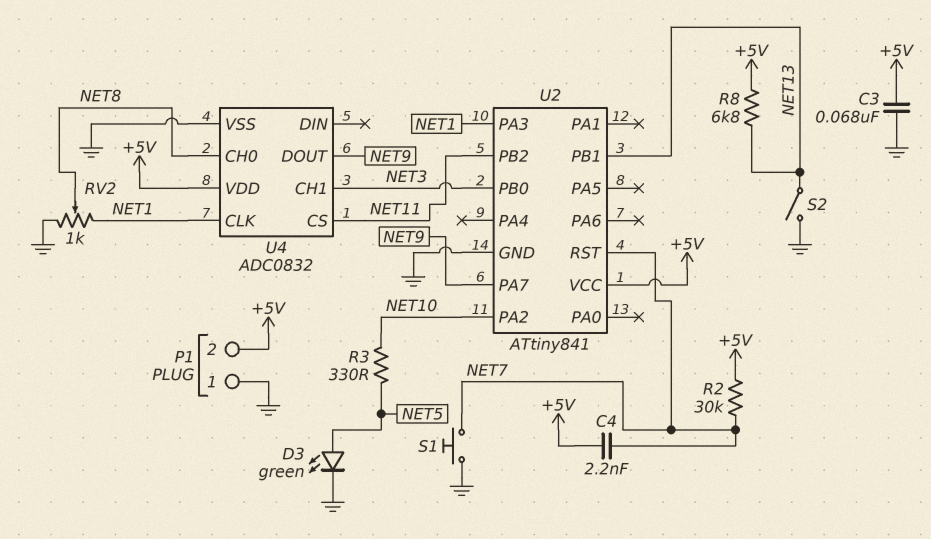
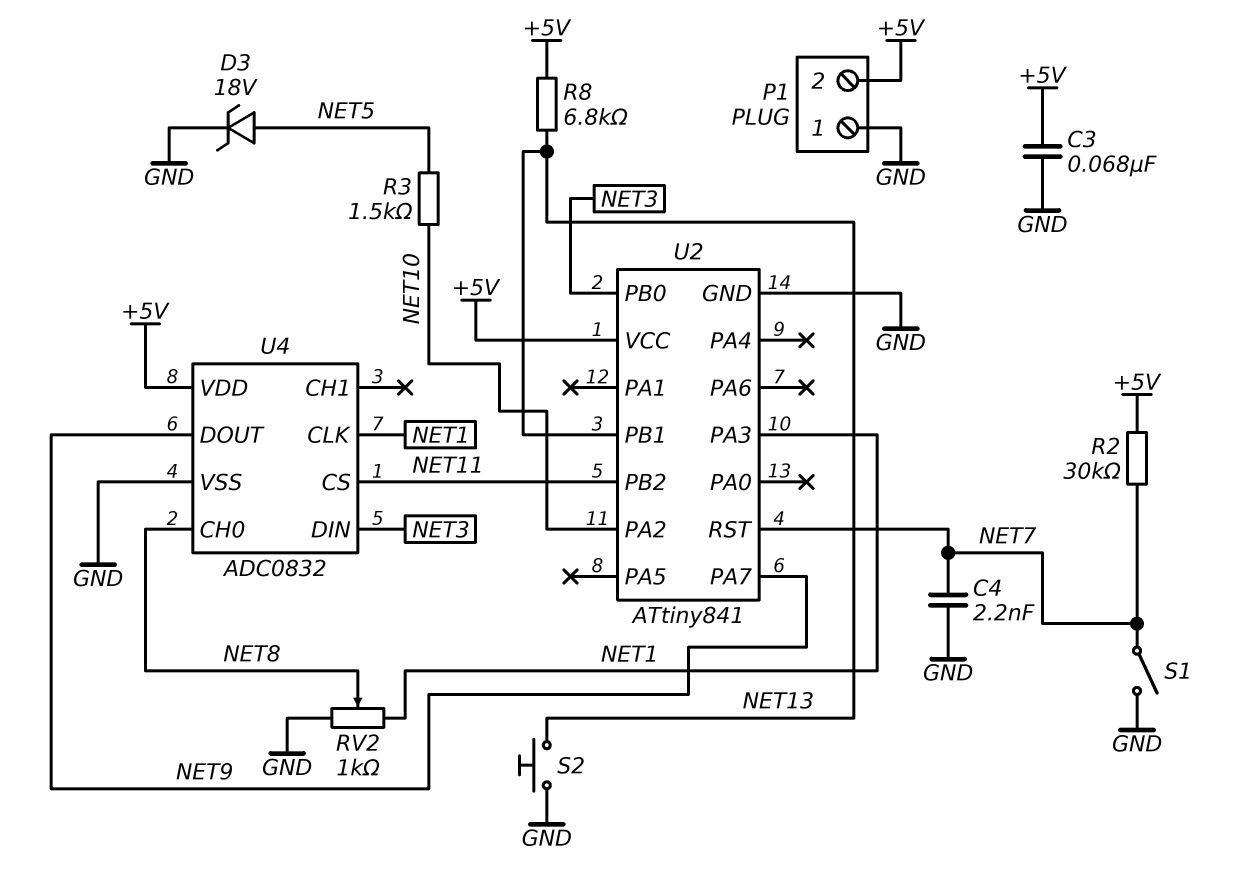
C4: 2.2nF (+5V, NET7) -> 2.2nF (GND, NET7)
D3: LED green (A NET5, K GND) -> zener 18V (A NET5, K GND)
R3: 330 (NET5, NET10) -> 1.5k (NET5, NET10)
S1: button (GND, NET7) -> switch (GND, NET7)
S2: switch (GND, NET13) -> button (GND, NET13)
U4 pin CH1: NET3 -> none
U4 pin DIN: none -> NET3

